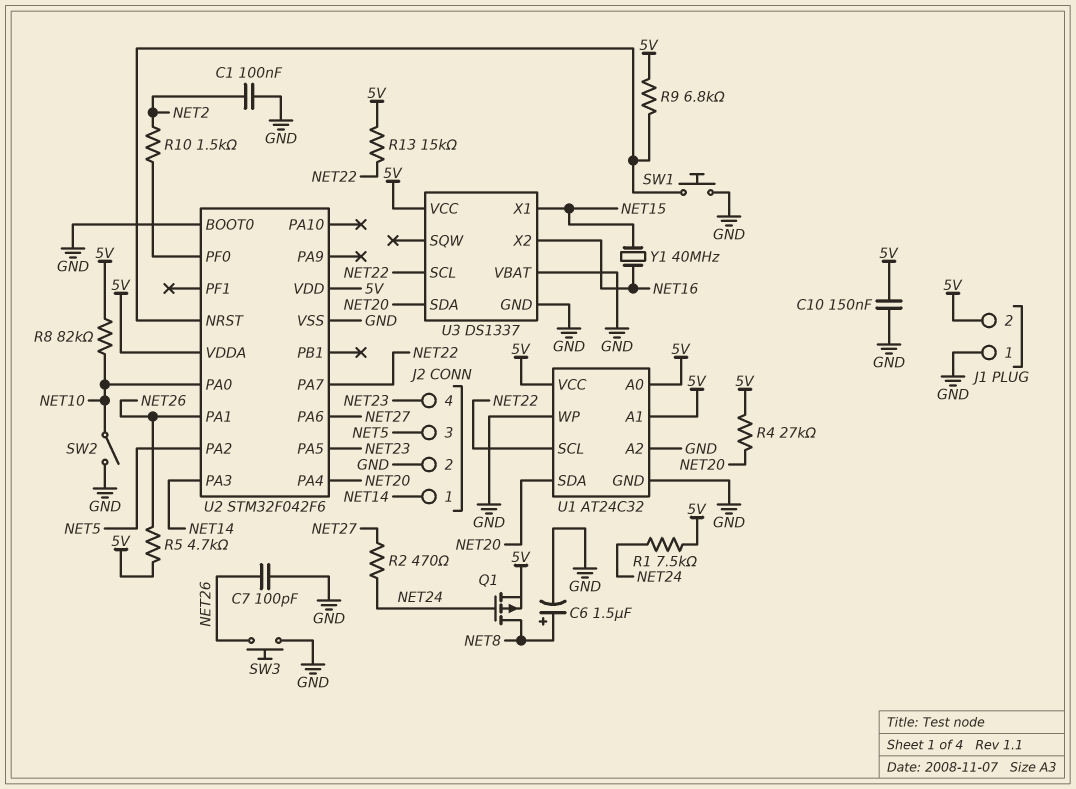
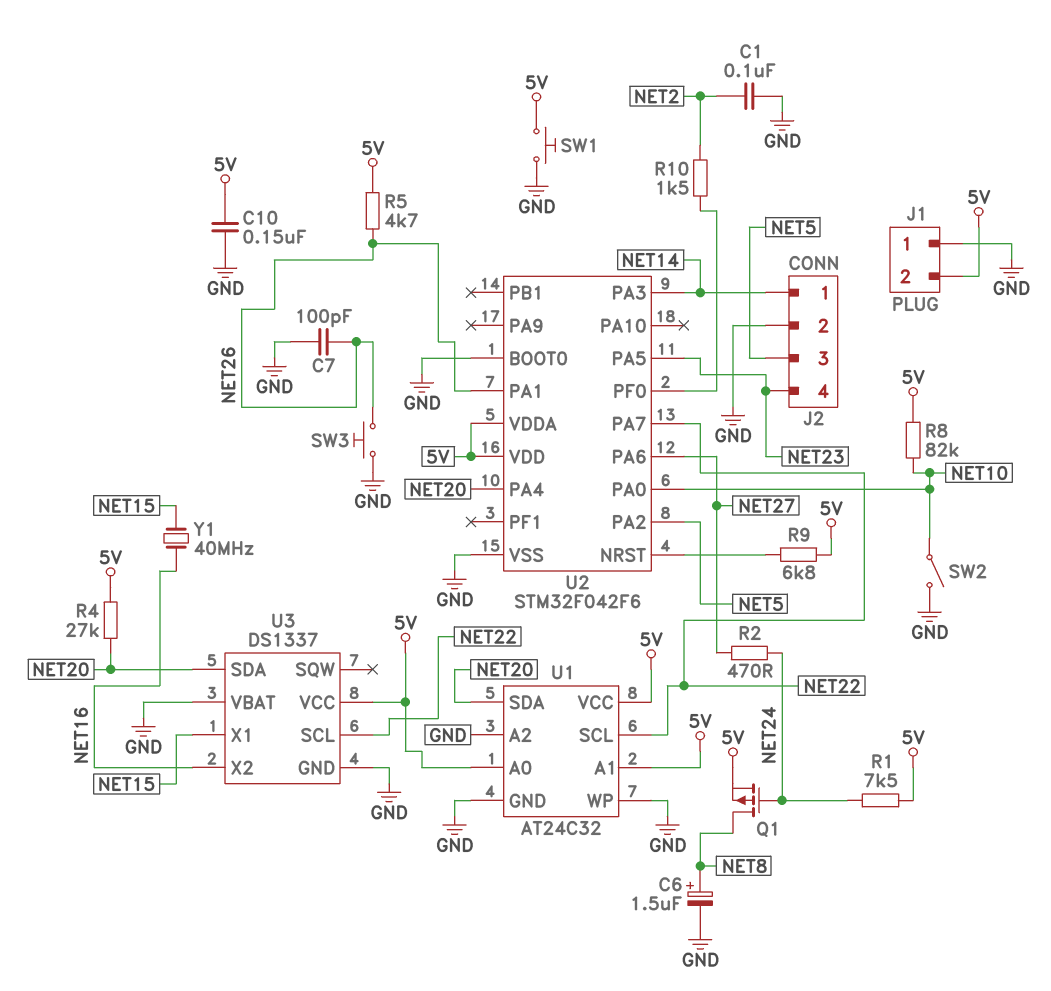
R13: 15k (5V, NET22) -> none
SW1: button (GND, U2/NRST) -> button (5V, GND)

